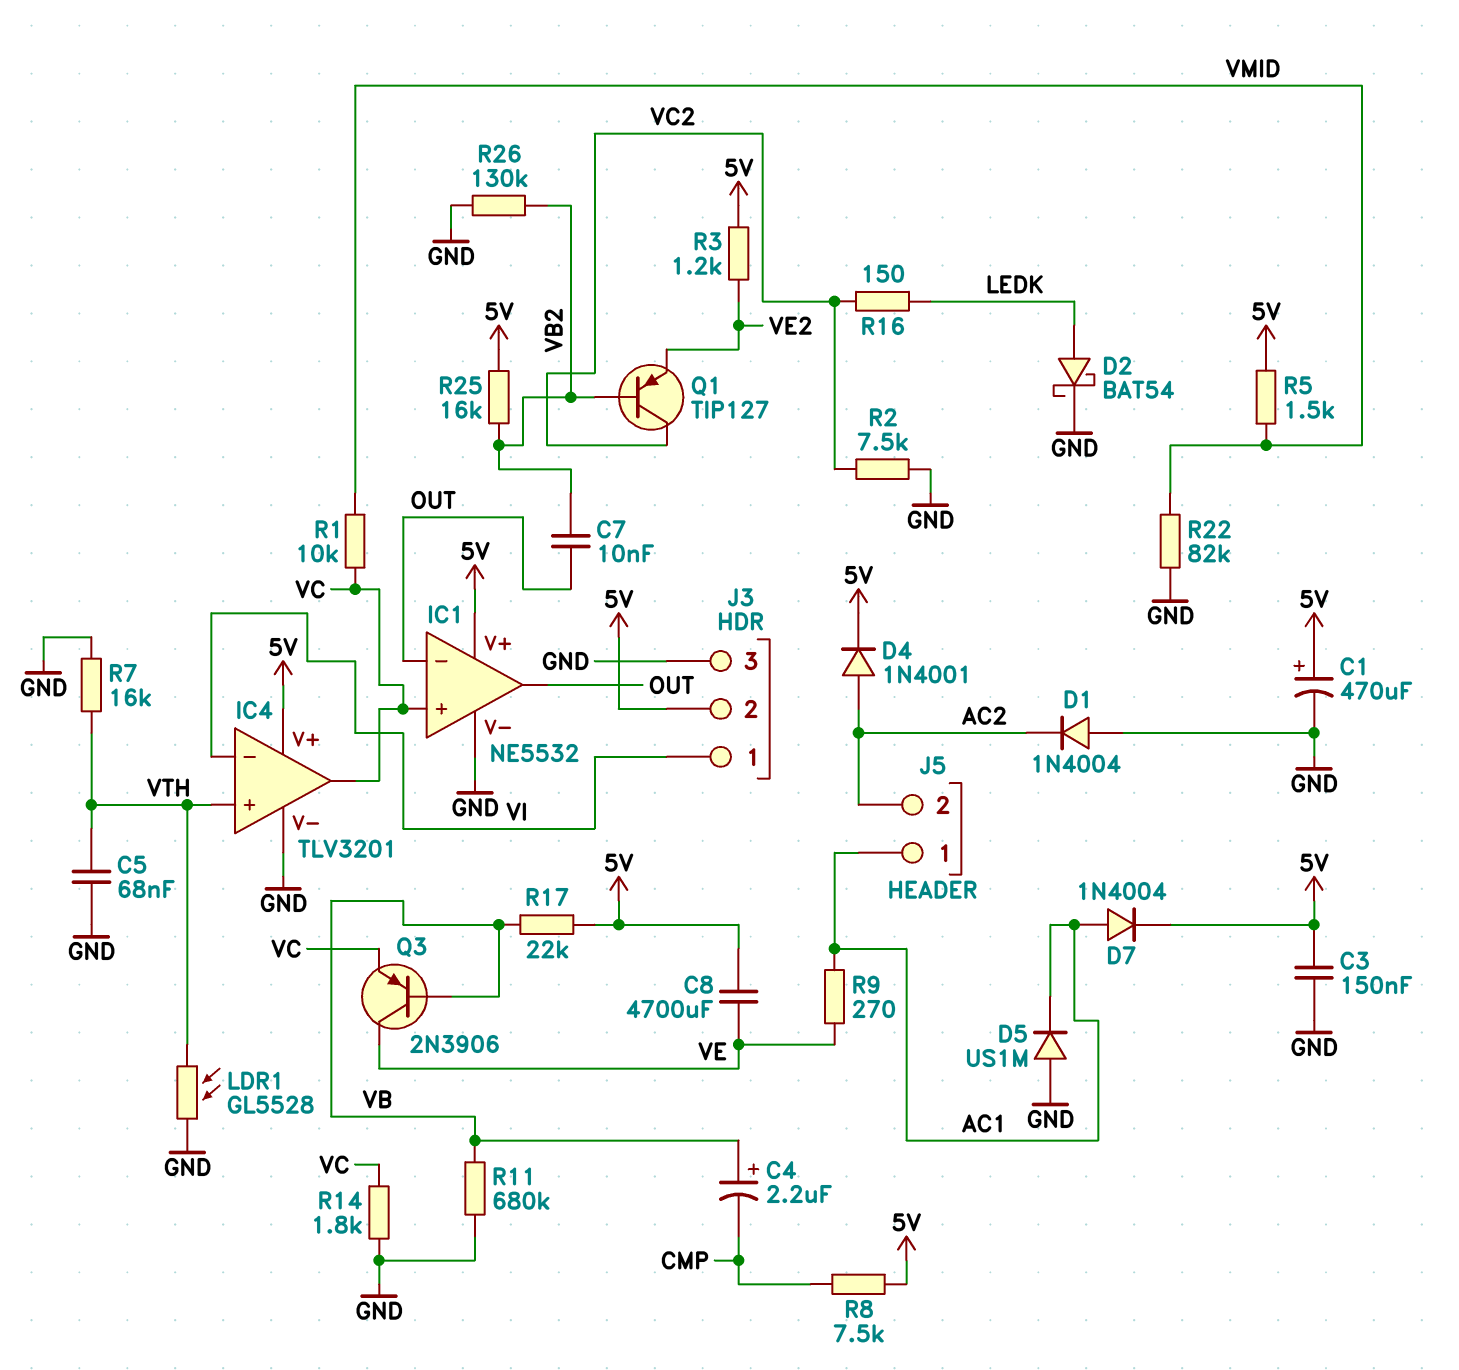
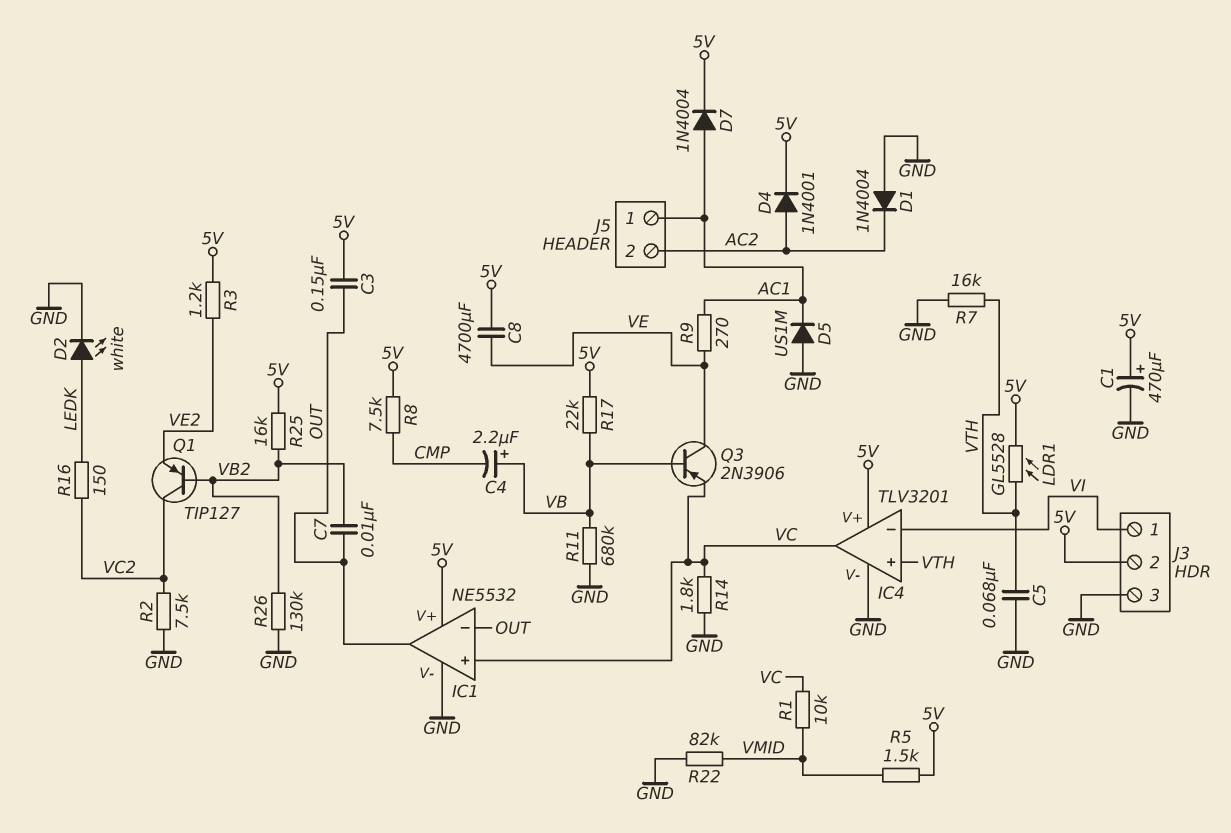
C3: 150nF (5V, GND) -> 150nF (5V, OUT)
D2: schottky BAT54 (A LEDK, K GND) -> LED white (A LEDK, K GND)
LDR1: GL5528 (GND, VTH) -> GL5528 (5V, VTH)

